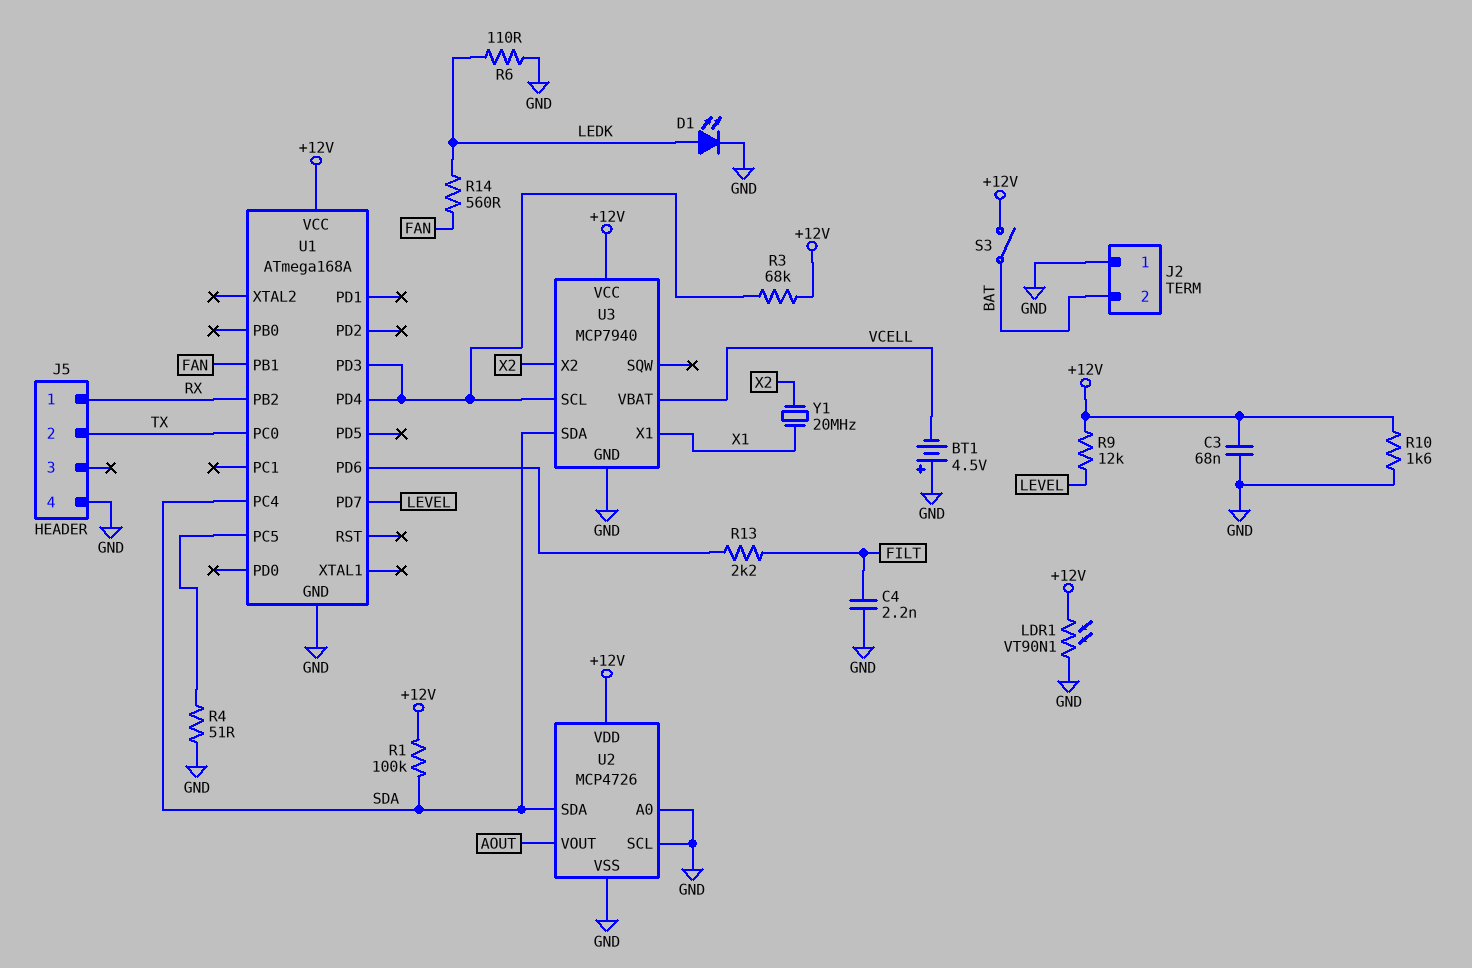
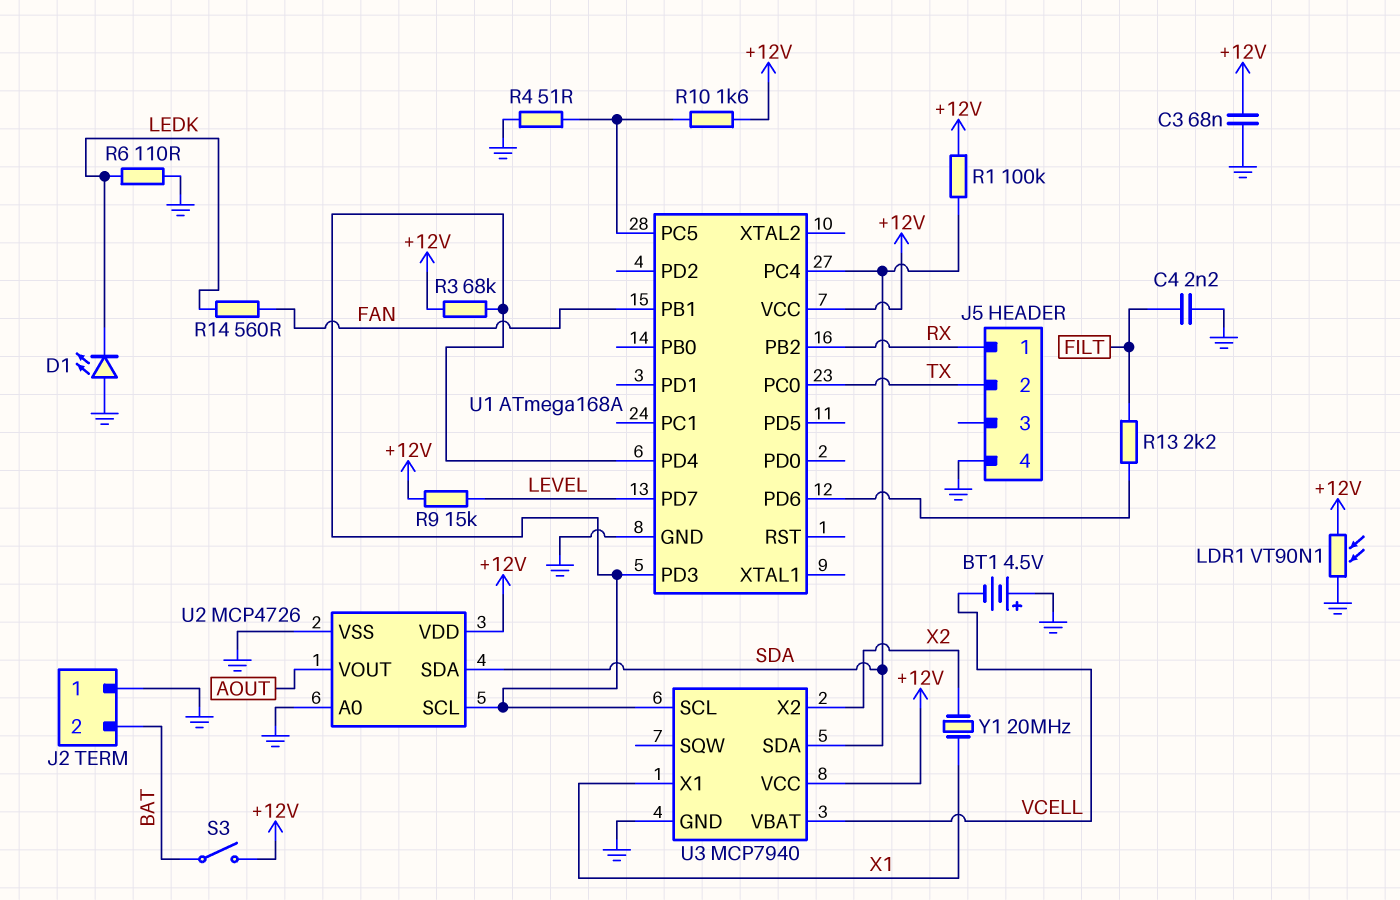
D1: LED (A LEDK, K GND) -> LED (A GND, K LEDK)
R9: 12k (+12V, LEVEL) -> 15k (+12V, LEVEL)
R10: 1.6k (+12V, GND) -> 1.6k (+12V, U1/PC5)
U2 pin SCL: GND -> U1/PD3

